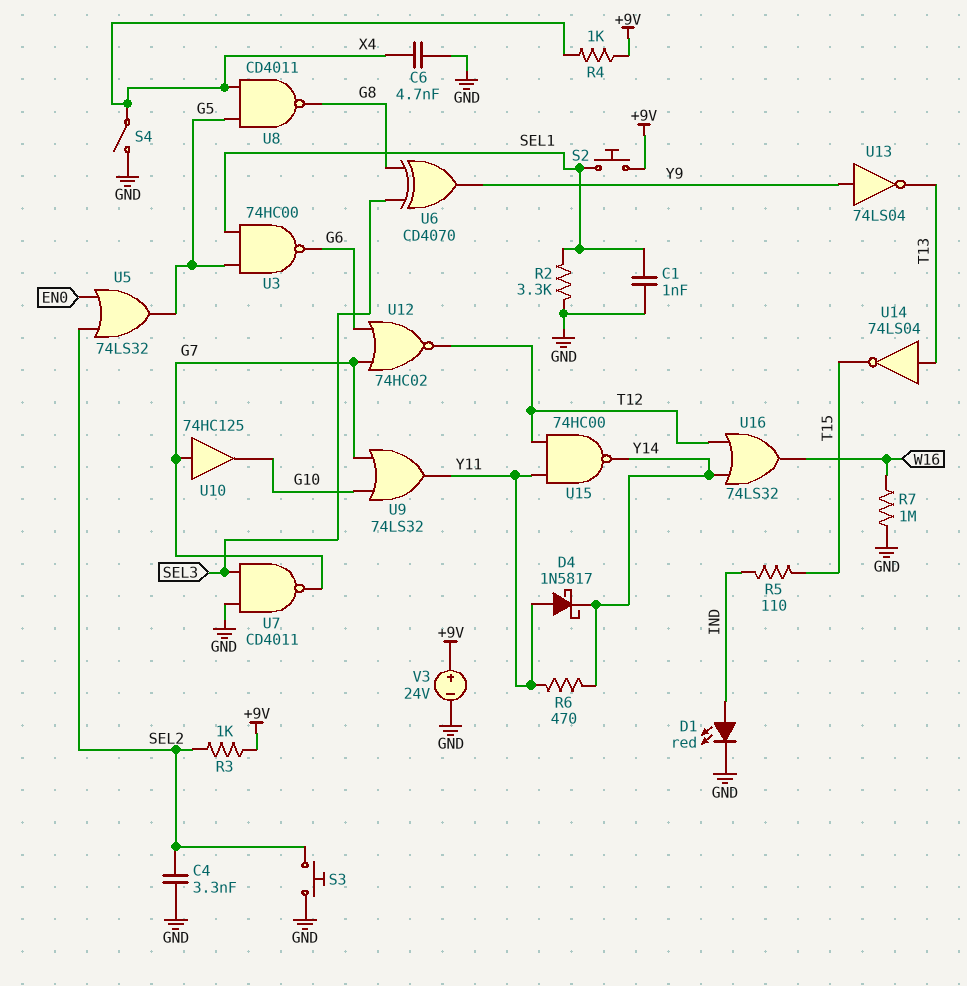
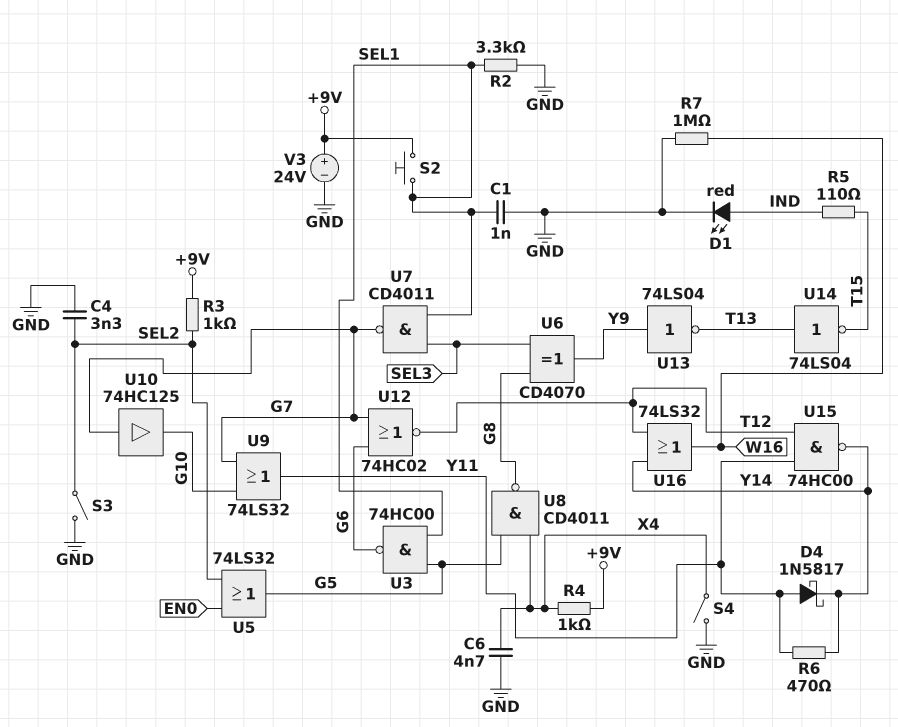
S3: button (GND, SEL2) -> switch (GND, SEL2)
U7: NAND CD4011 (in GND, in SEL3, out G7) -> NAND CD4011 (in SEL1, in SEL3, out G7)

